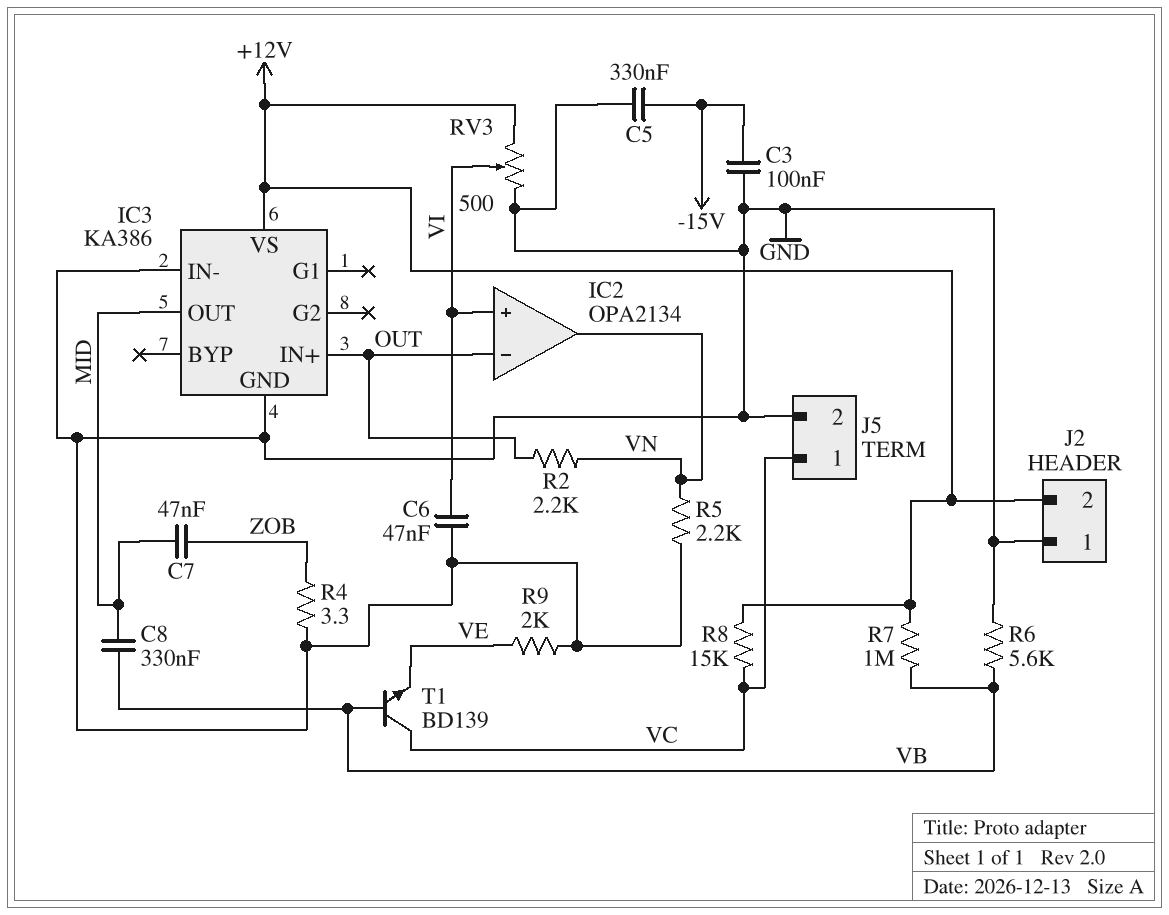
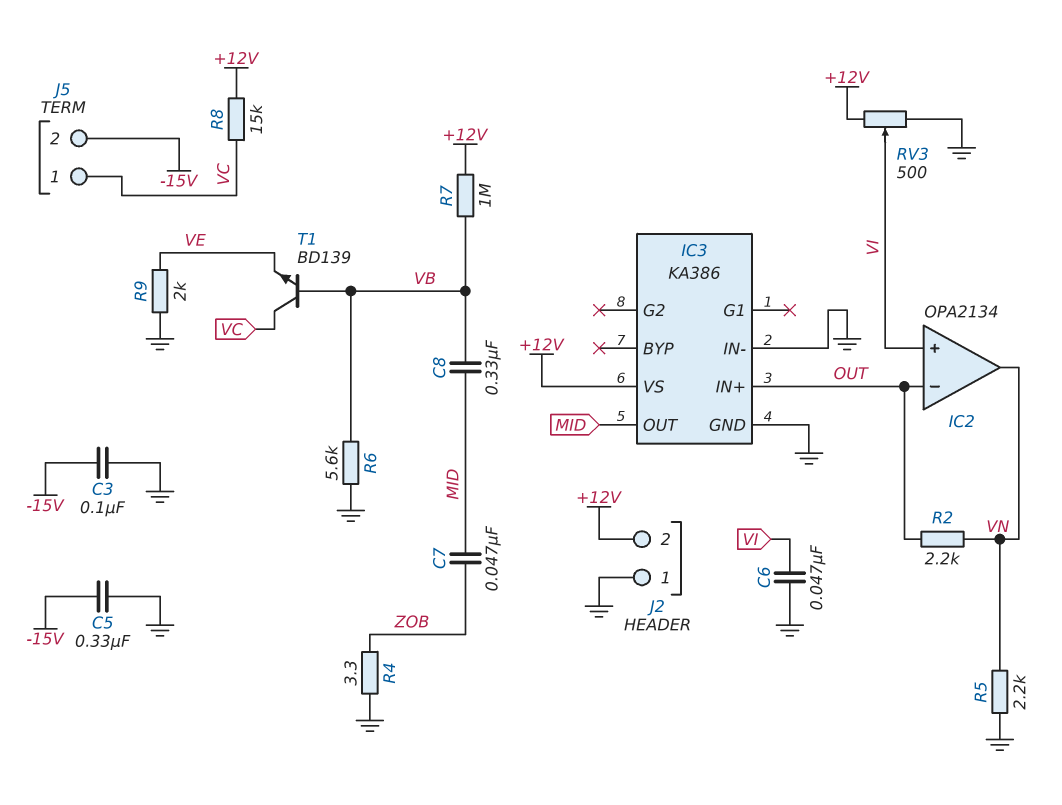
J5 pin 2: GND -> -15V

